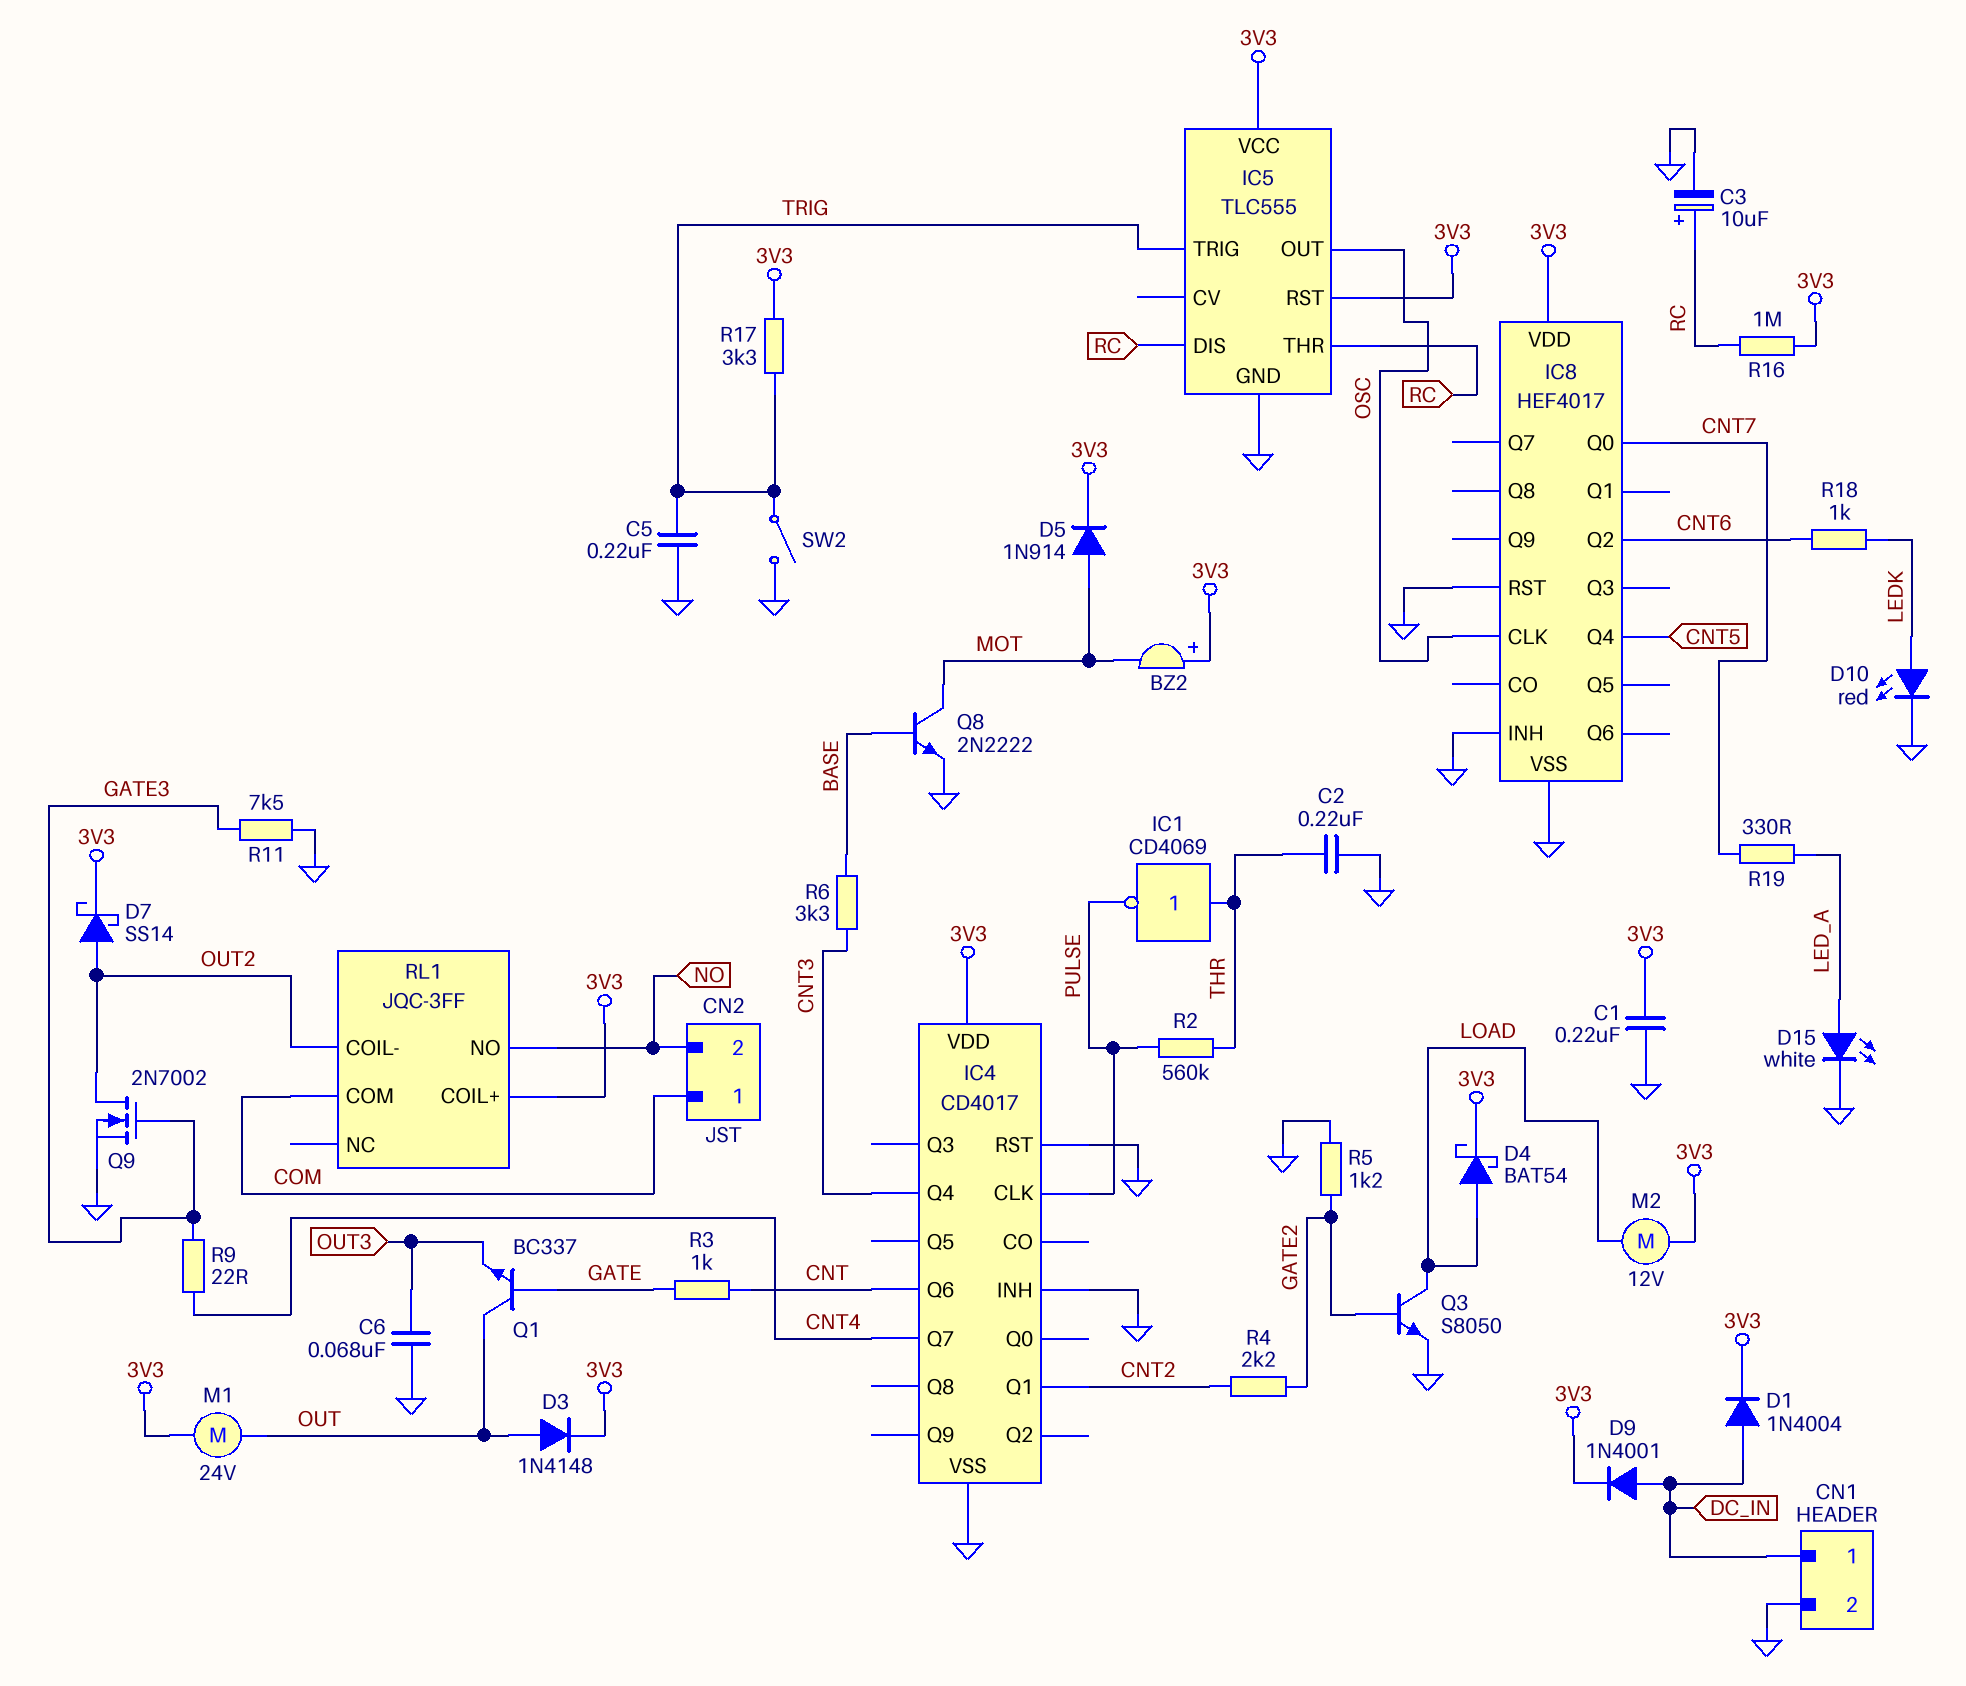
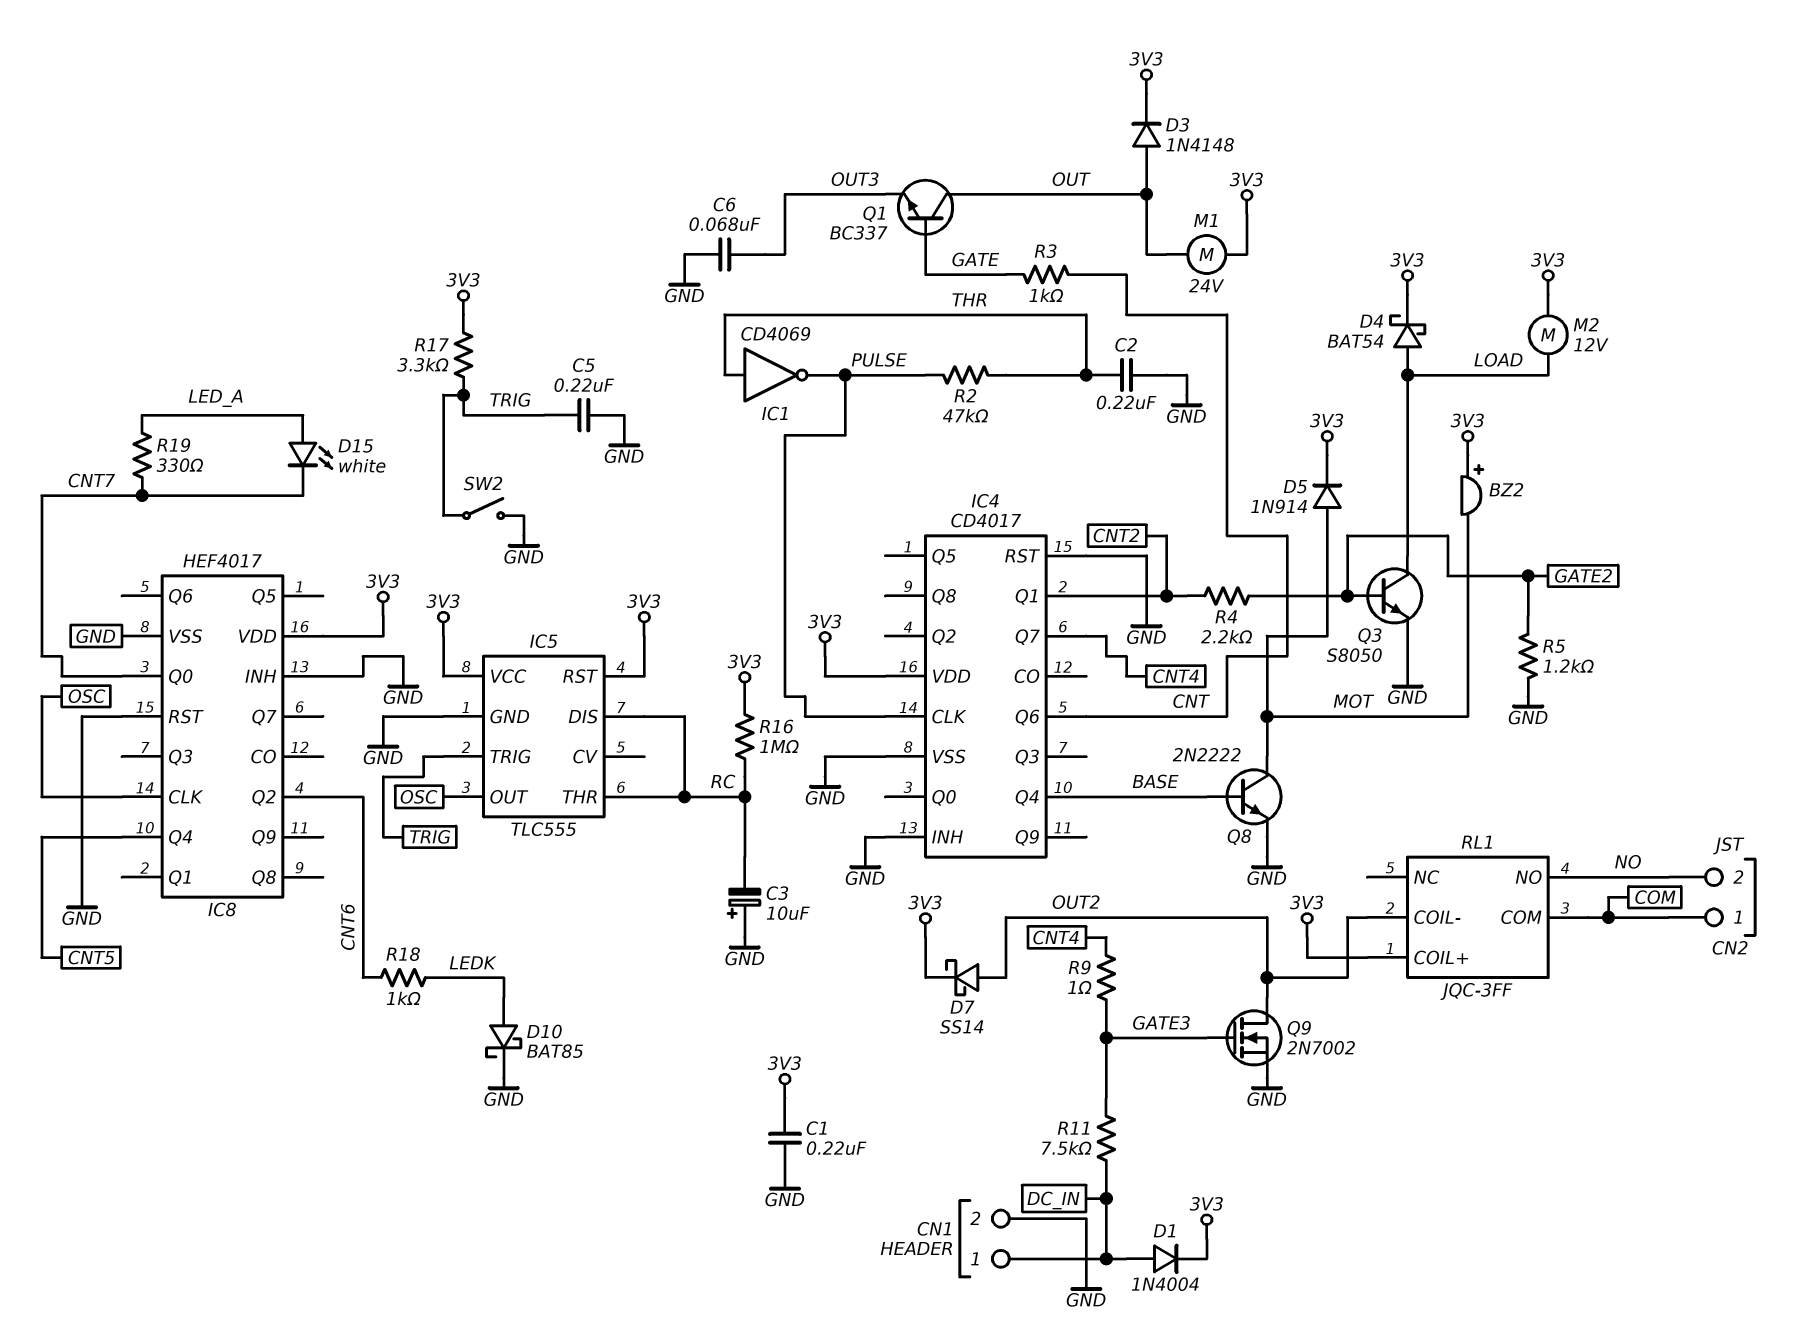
C3: 10uF (plus RC, minus GND) -> 10uF (plus GND, minus RC)
D9: diode 1N4001 (A DC_IN, K 3V3) -> none
D10: LED red (A LEDK, K GND) -> schottky BAT85 (A LEDK, K GND)
D15: LED white (A LED_A, K GND) -> LED white (A LED_A, K CNT7)
IC4 pin Q4: CNT3 -> BASE
R2: 560k (PULSE, THR) -> 47k (PULSE, THR)
R6: 3.3k (BASE, CNT3) -> none
R9: 22 (CNT4, GATE3) -> 1 (CNT4, GATE3)
R11: 7.5k (GATE3, GND) -> 7.5k (DC_IN, GATE3)

